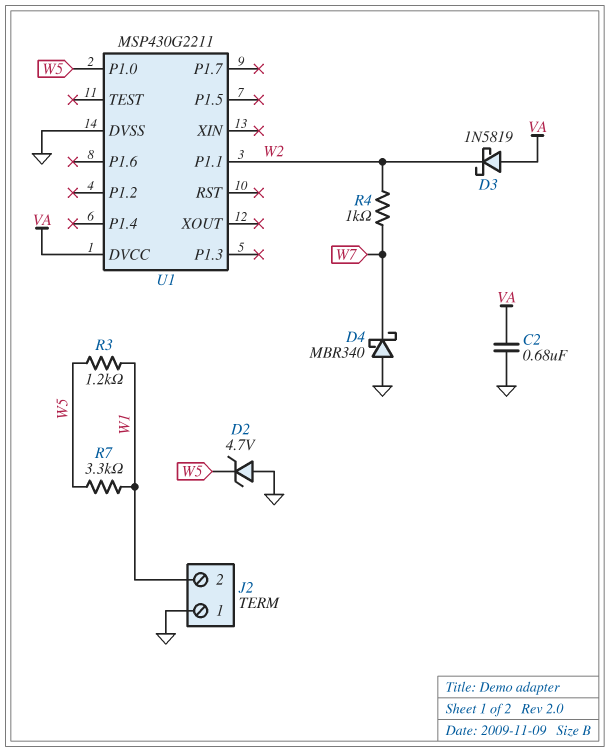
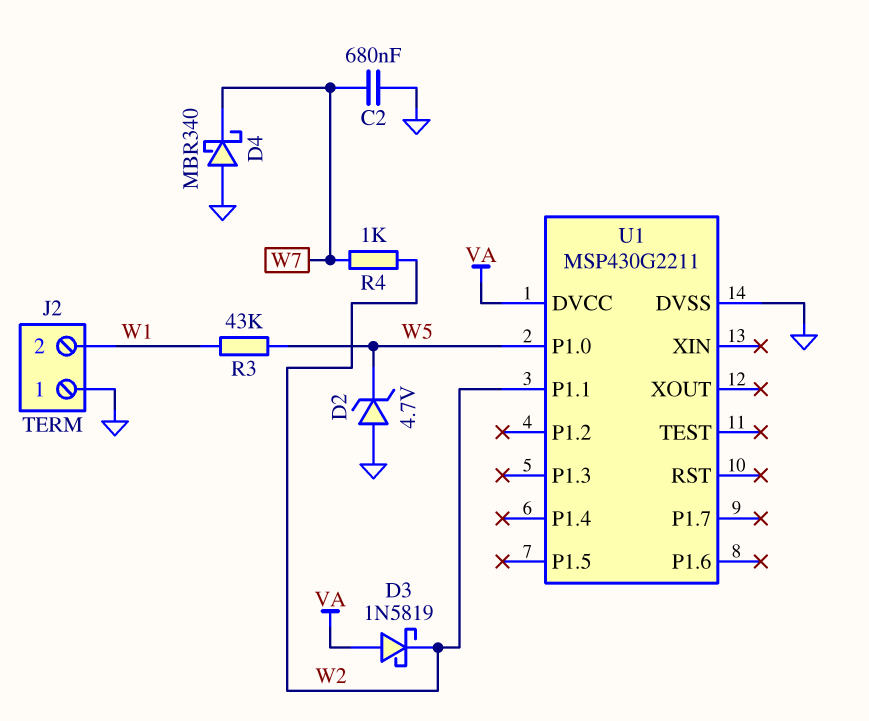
C2: 680nF (GND, VA) -> 680nF (GND, W7)
R3: 1.2k (W1, W5) -> 43k (W1, W5)
R7: 3.3k (W1, W5) -> none

